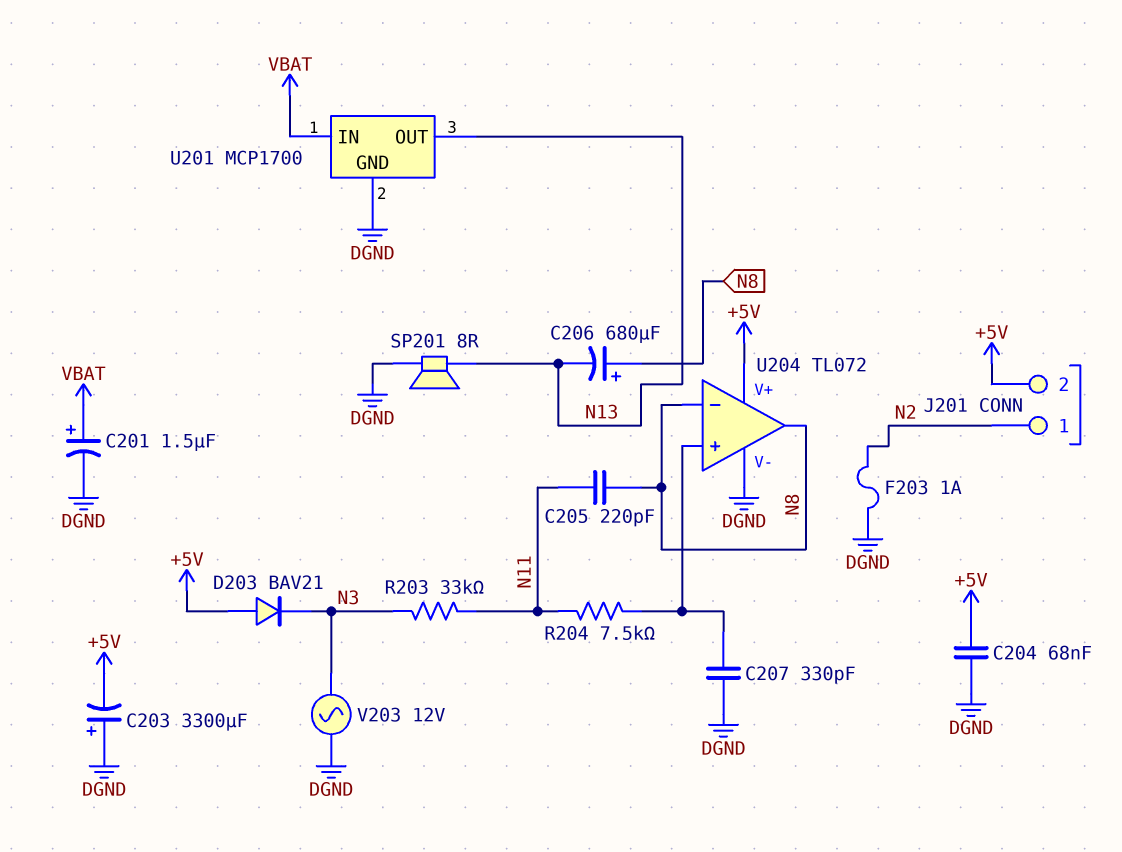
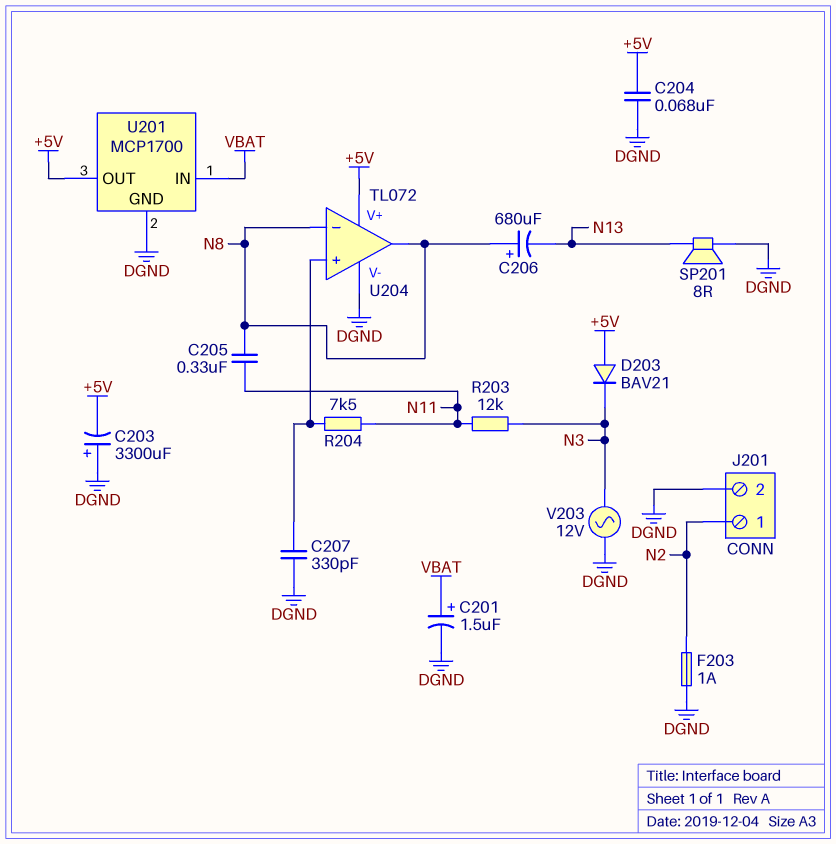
C205: 220pF (N8, N11) -> 330nF (N8, N11)
J201 pin 2: +5V -> DGND
R203: 33k (N3, N11) -> 12k (N3, N11)
U201 pin OUT: N13 -> +5V

